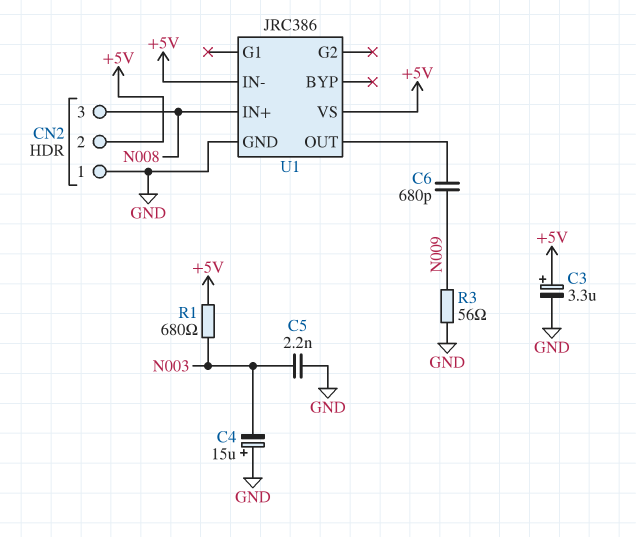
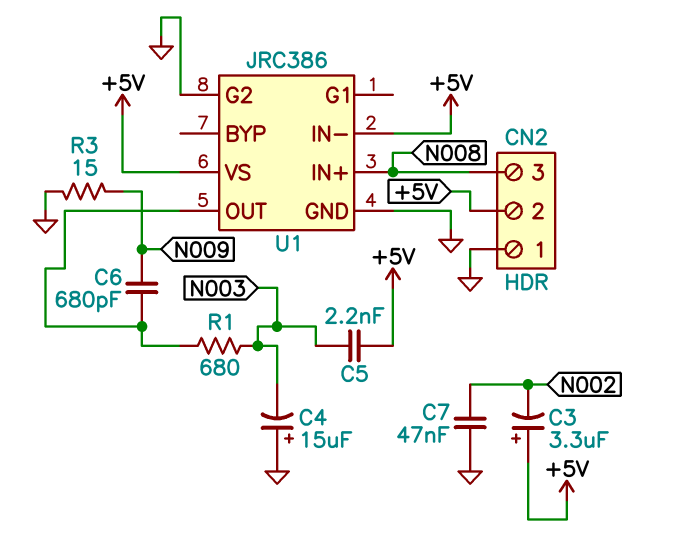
C3: 3.3uF (plus +5V, minus GND) -> 3.3uF (plus +5V, minus N002)
C5: 2.2nF (GND, N003) -> 2.2nF (+5V, N003)
C7: none -> 47nF (GND, N002)
R1: 680 (+5V, N003) -> 680 (N003, U1/OUT)
R3: 56 (GND, N009) -> 15 (GND, N009)
U1 pin G2: none -> GND

